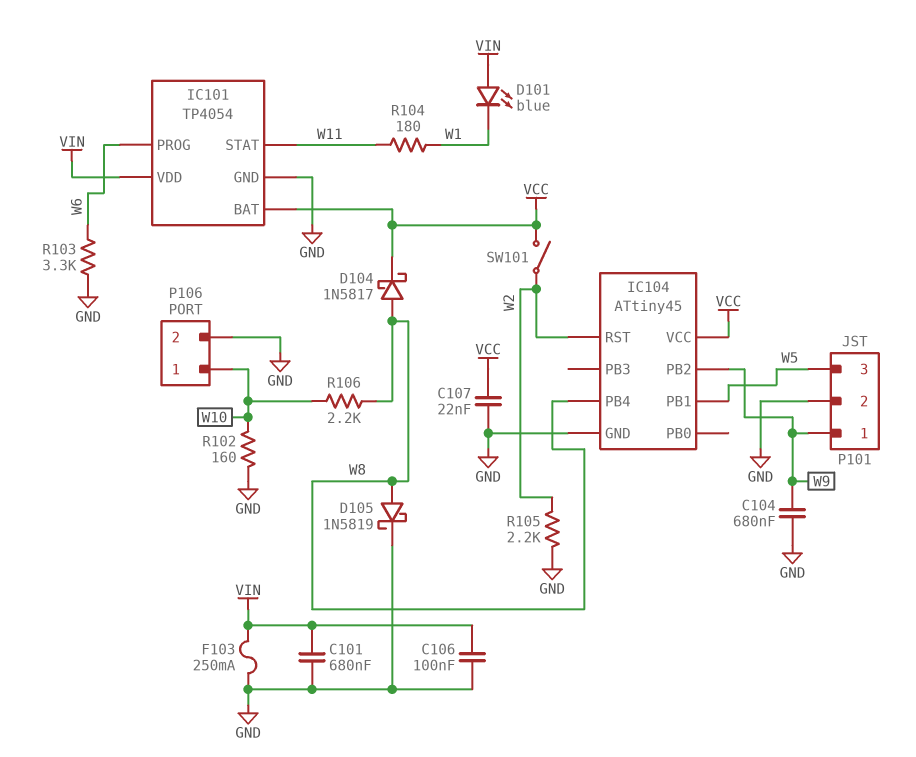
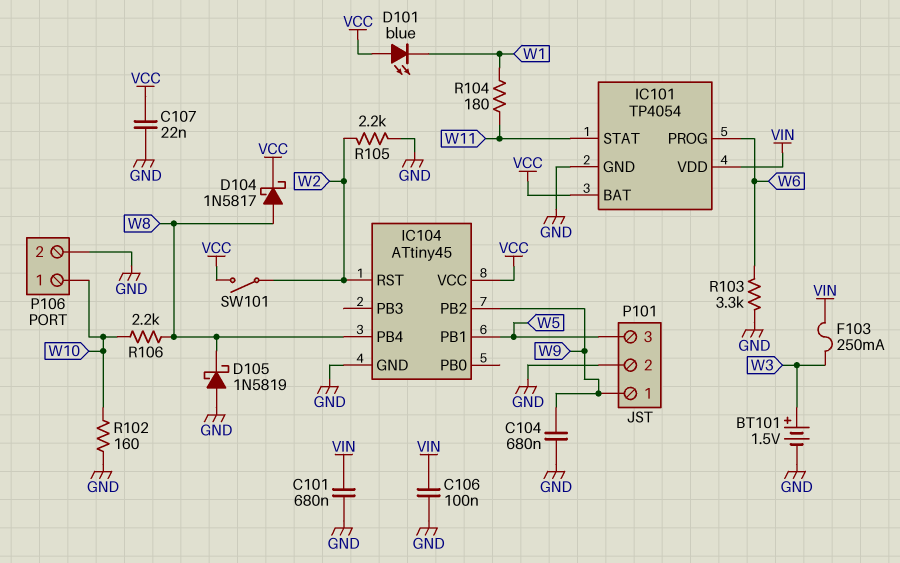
BT101: none -> 1.5V (plus W3, minus GND)
D101: LED blue (A VIN, K W1) -> LED blue (A VCC, K W1)
D105: schottky 1N5819 (A W8, K GND) -> schottky 1N5819 (A GND, K W8)
F103: 250mA (GND, VIN) -> 250mA (VIN, W3)

